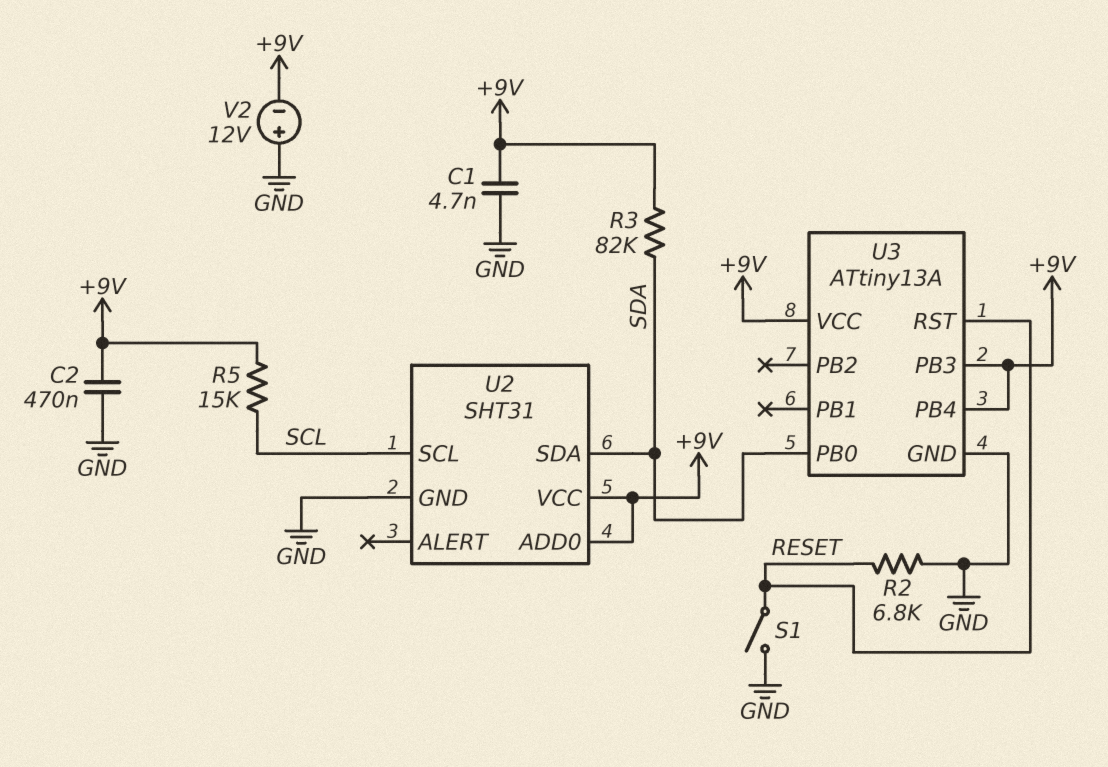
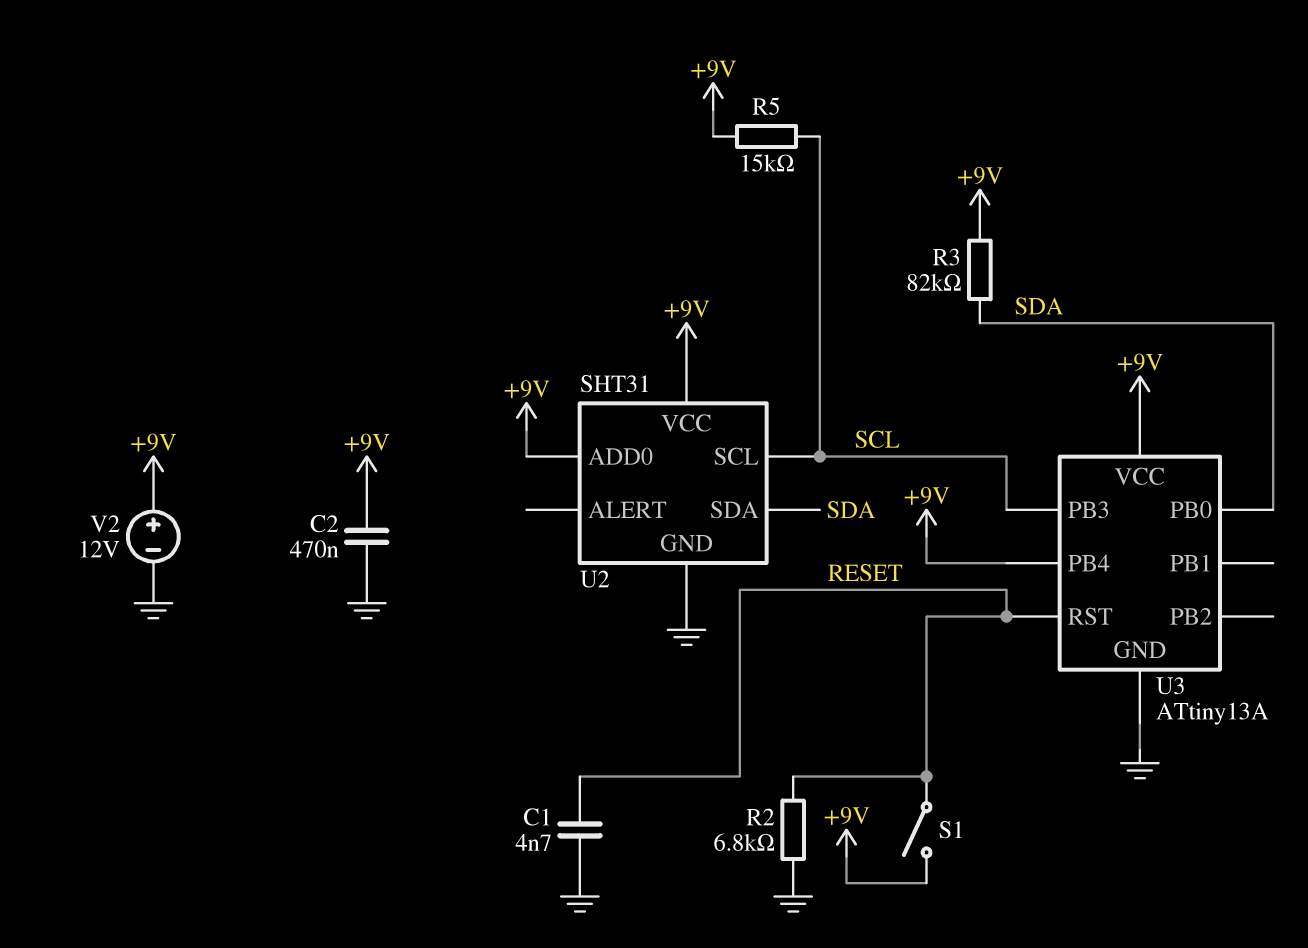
C1: 4.7nF (+9V, GND) -> 4.7nF (GND, RESET)
S1: switch (GND, RESET) -> switch (+9V, RESET)
U3 pin PB3: +9V -> SCL
V2: 12V (plus GND, minus +9V) -> 12V (plus +9V, minus GND)

